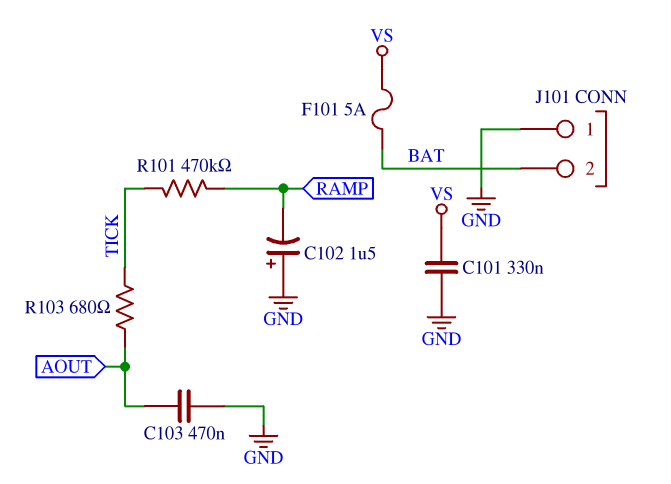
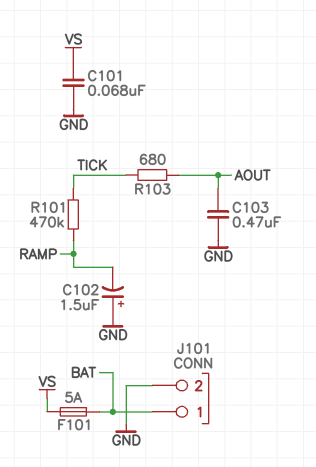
C101: 330nF (GND, VS) -> 68nF (GND, VS)
J101 pin 1: GND -> BAT
J101 pin 2: BAT -> GND

